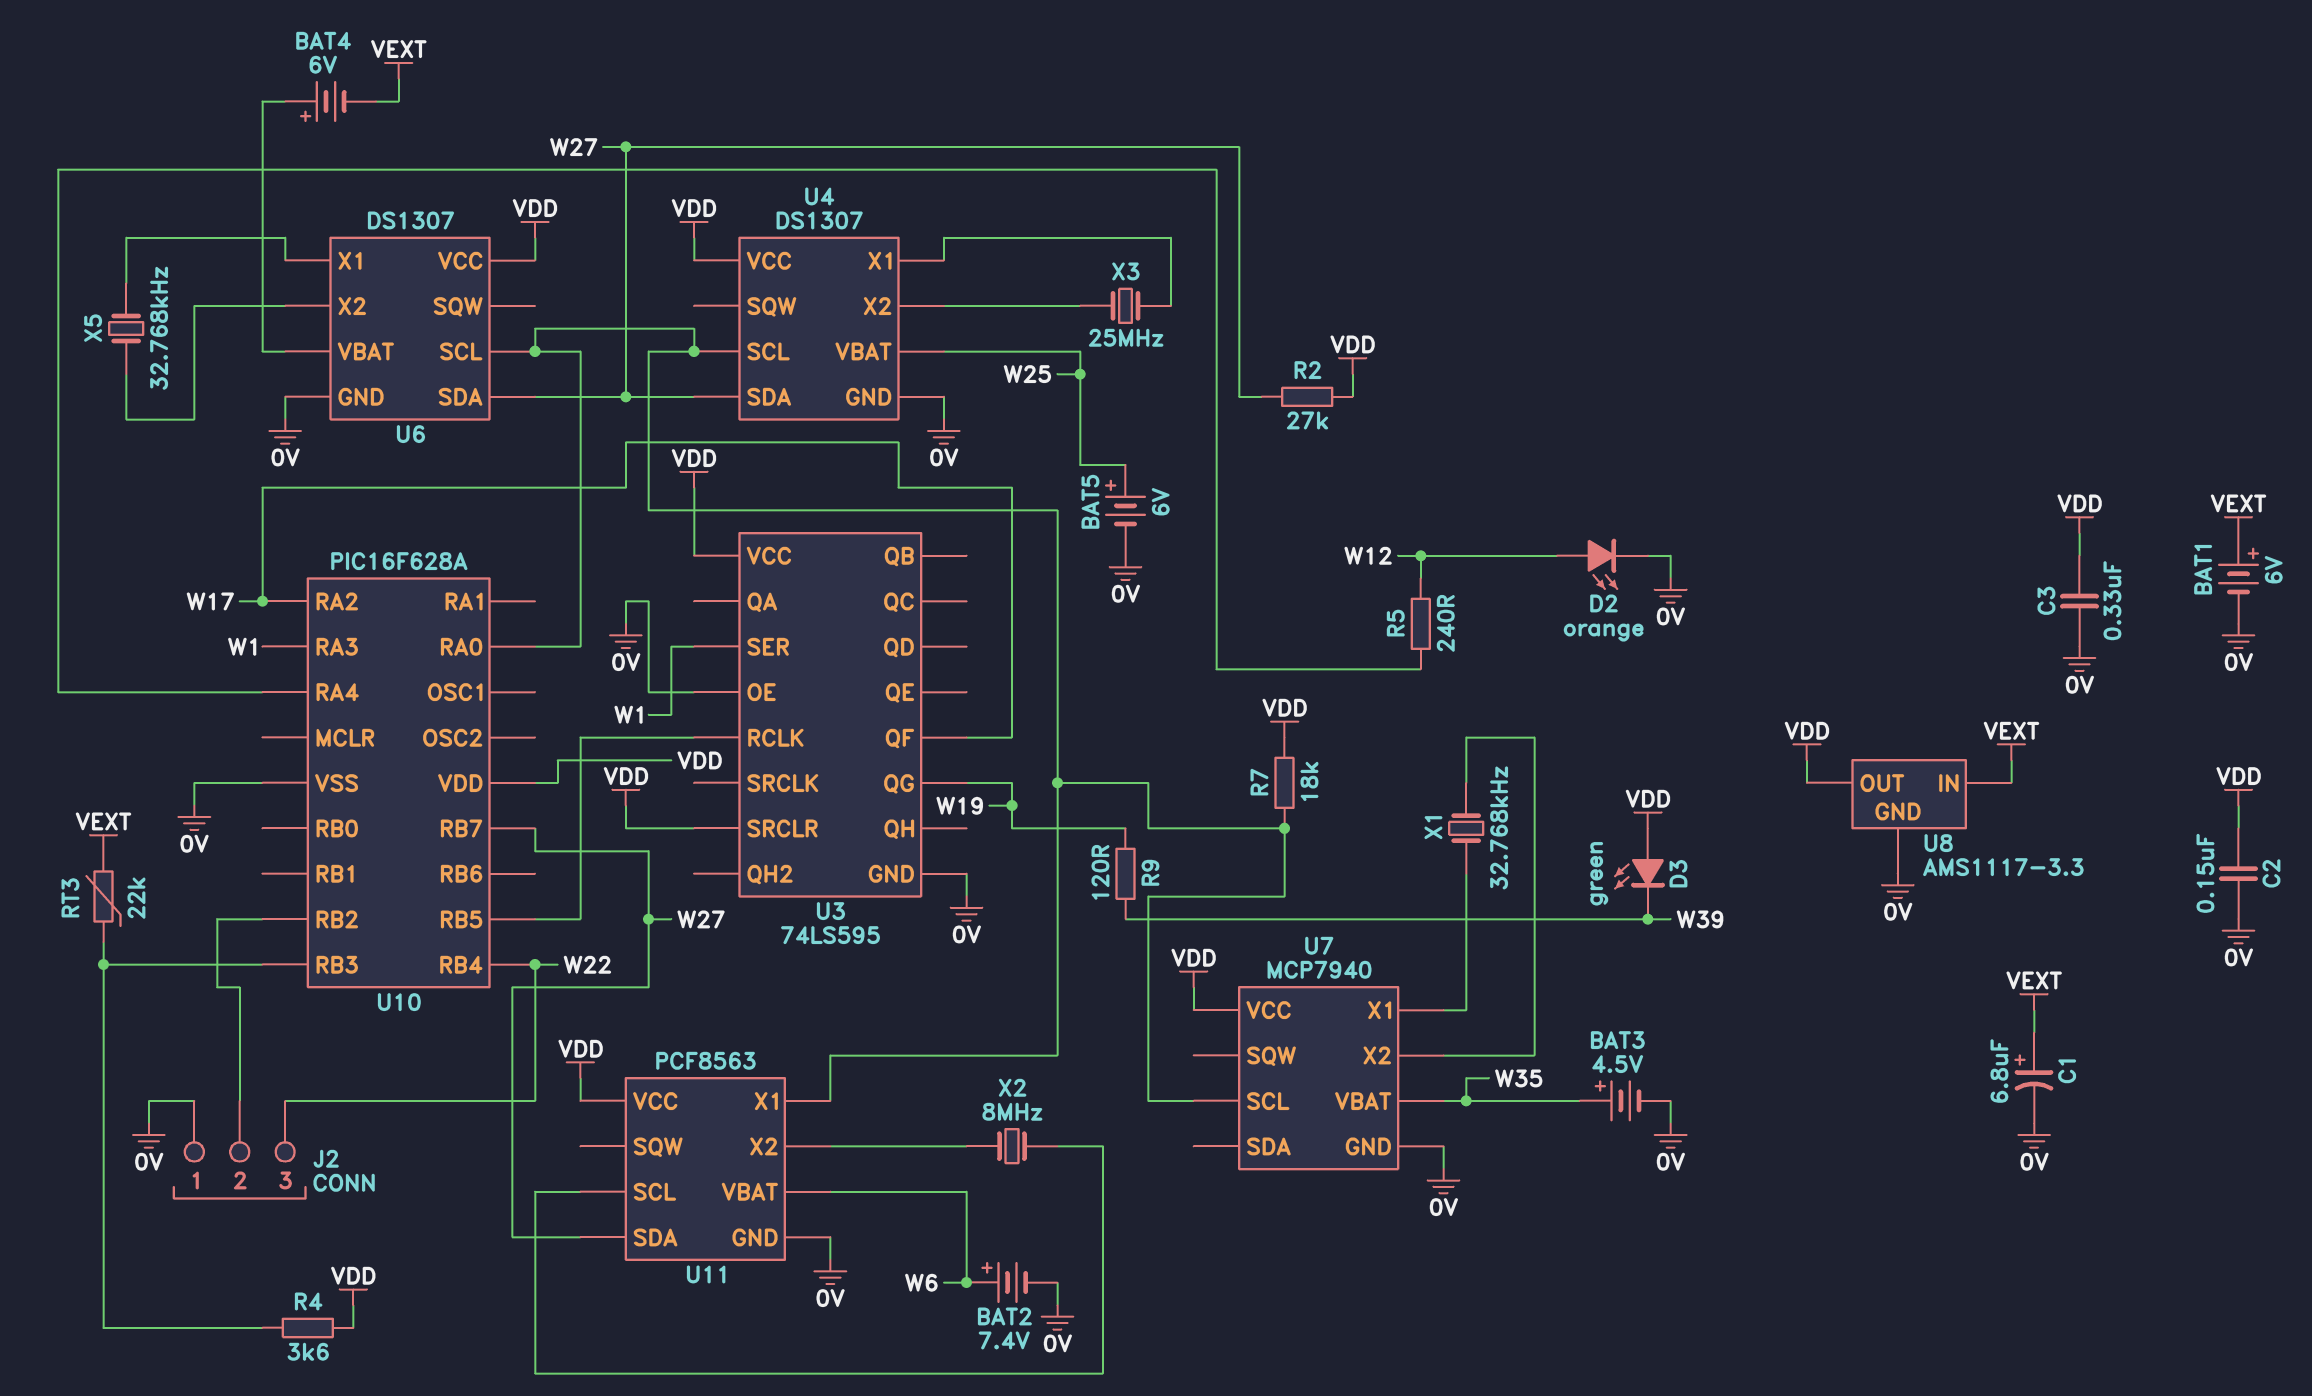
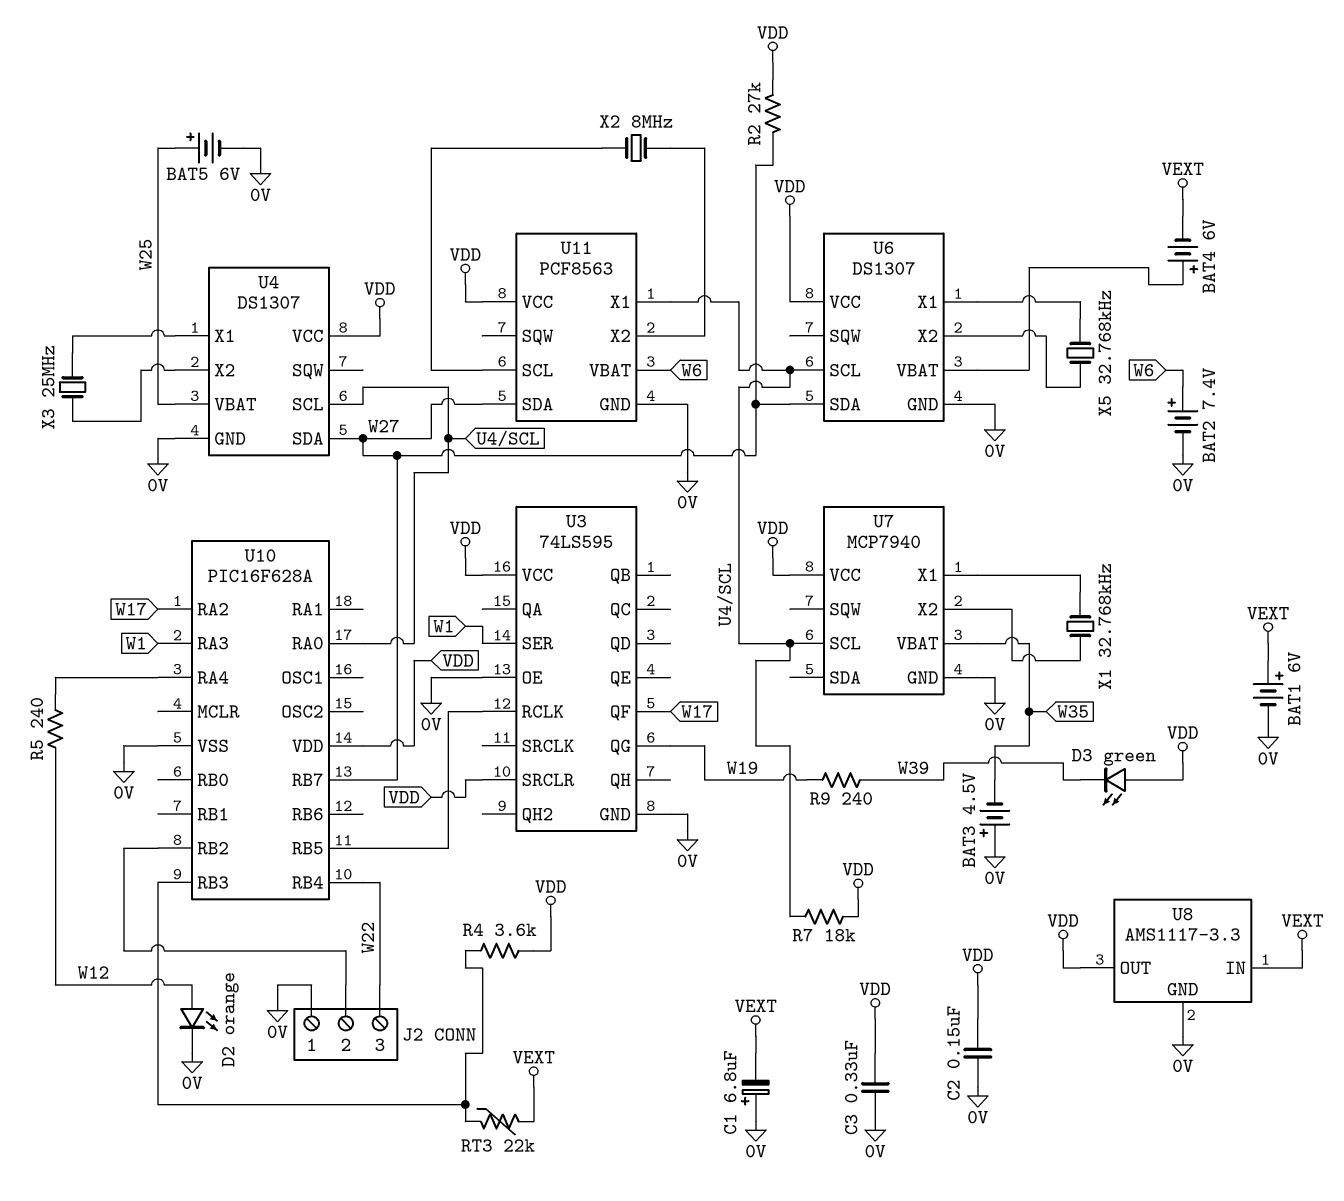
BAT3: 4.5V (plus W35, minus 0V) -> 4.5V (plus 0V, minus W35)
C1: 6.8uF (plus VEXT, minus 0V) -> 6.8uF (plus 0V, minus VEXT)
R9: 120 (W19, W39) -> 240 (W19, W39)

